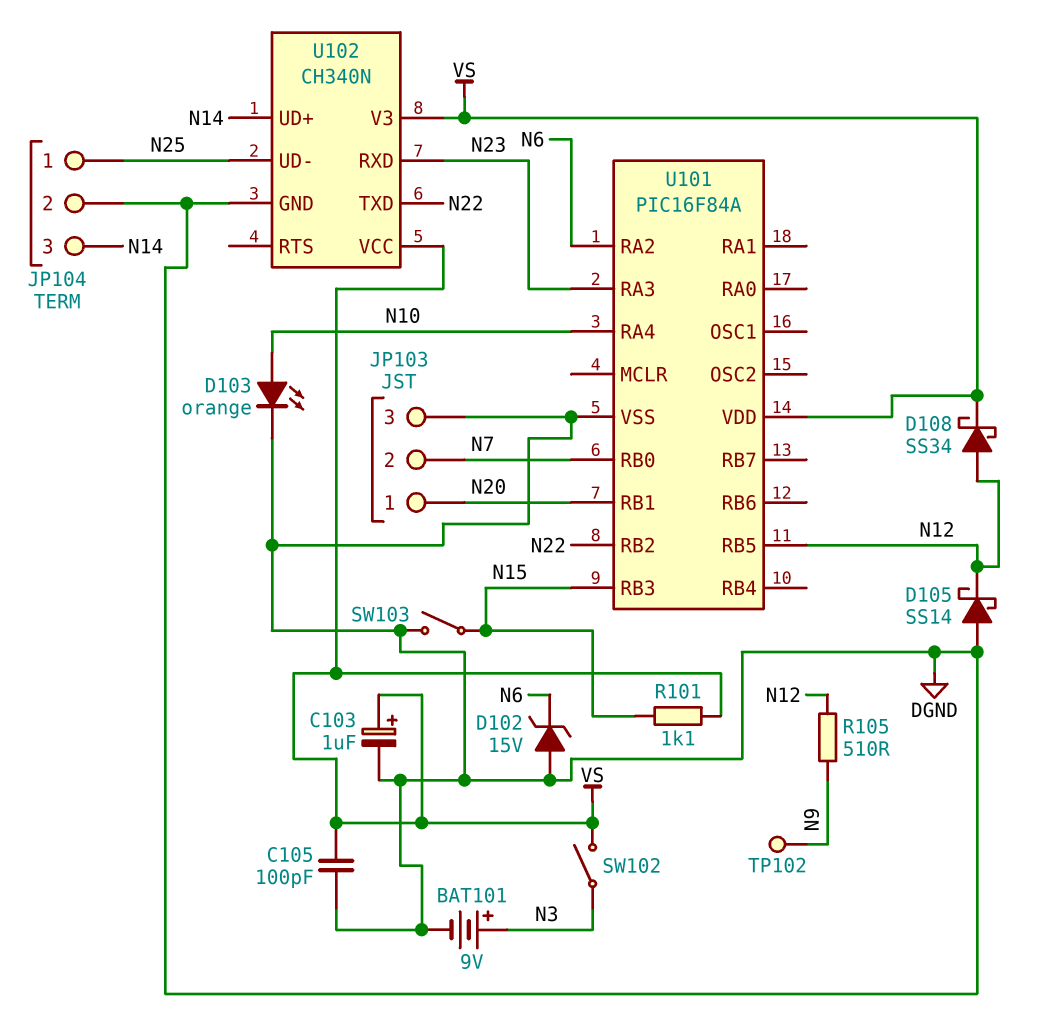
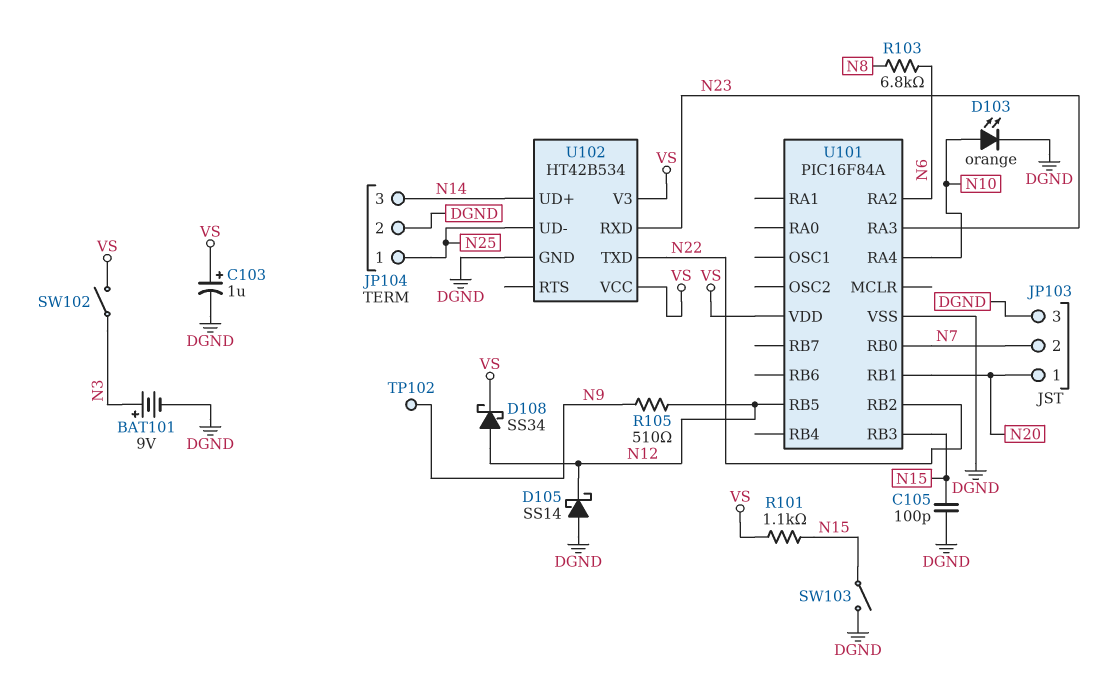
C105: 100pF (DGND, VS) -> 100pF (DGND, N15)
D102: zener 15V (A DGND, K N6) -> none
R103: none -> 6.8k (N6, N8)
U102: CH340N -> HT42B534

